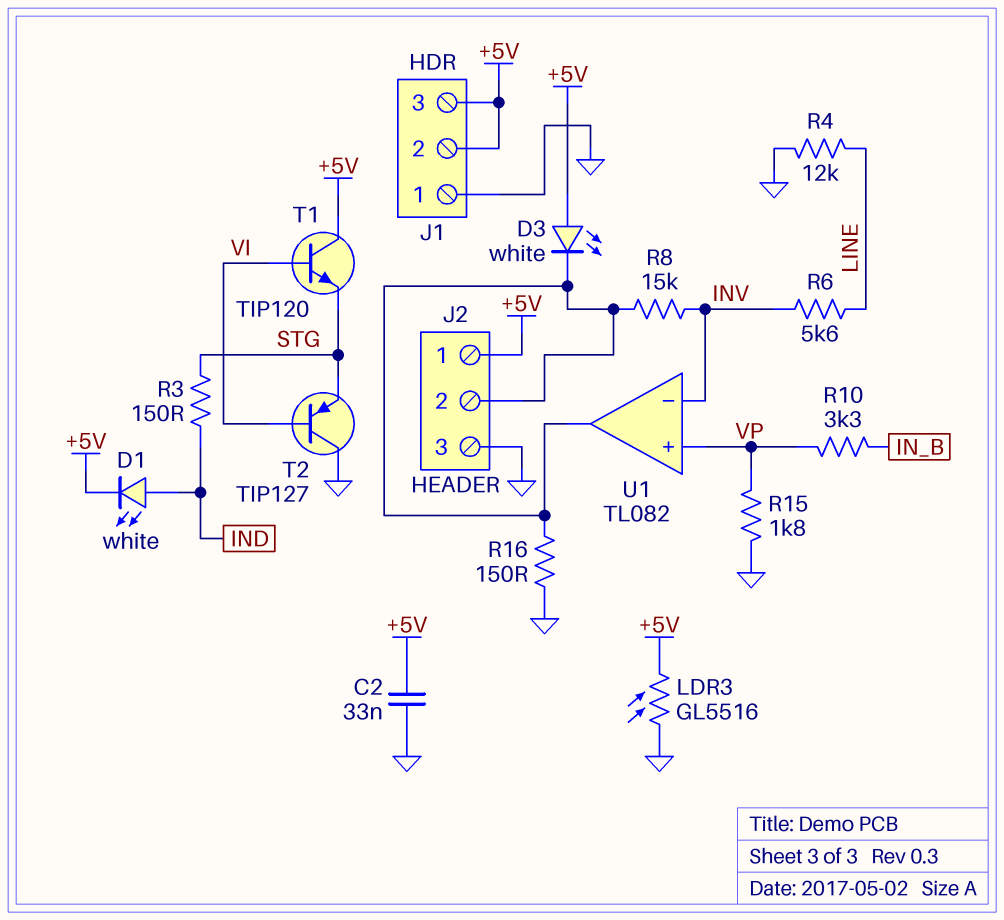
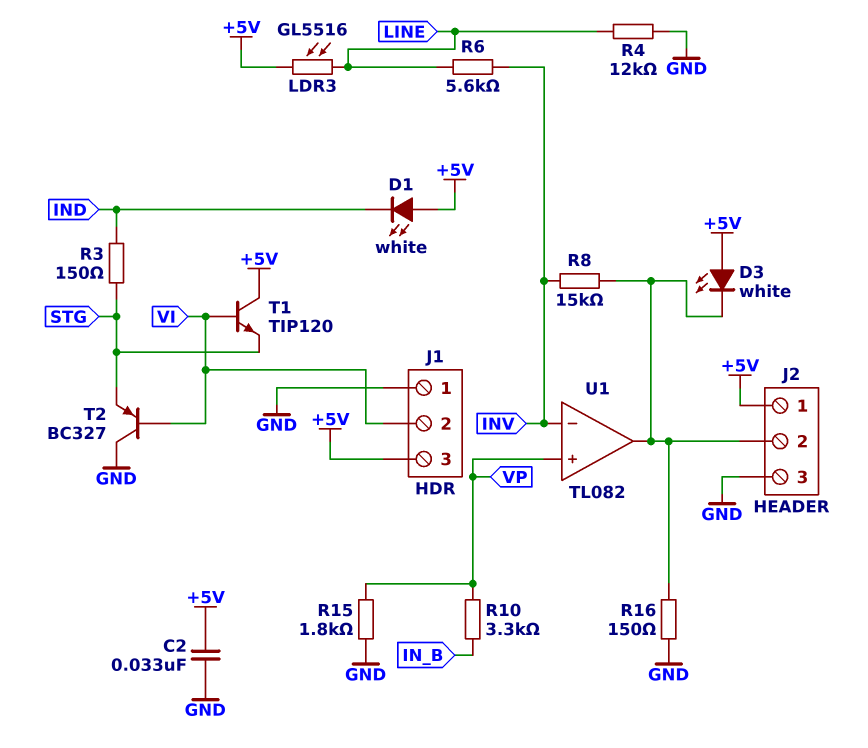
D1: LED white (A IND, K +5V) -> LED white (A +5V, K IND)
J1 pin 2: +5V -> VI
LDR3: GL5516 (+5V, GND) -> GL5516 (+5V, LINE)
T2: PNP TIP127 (B VI, C GND, E STG) -> PNP BC327 (B VI, C GND, E STG)

